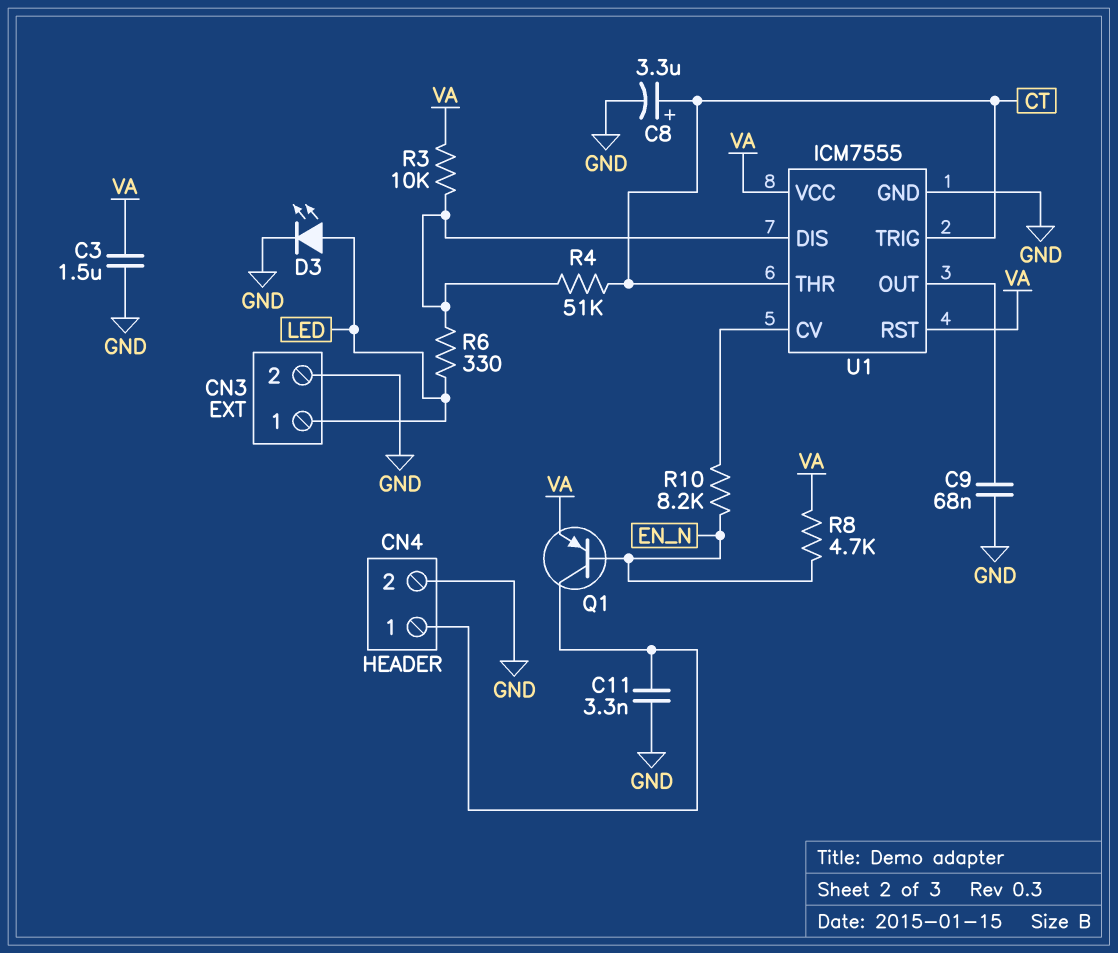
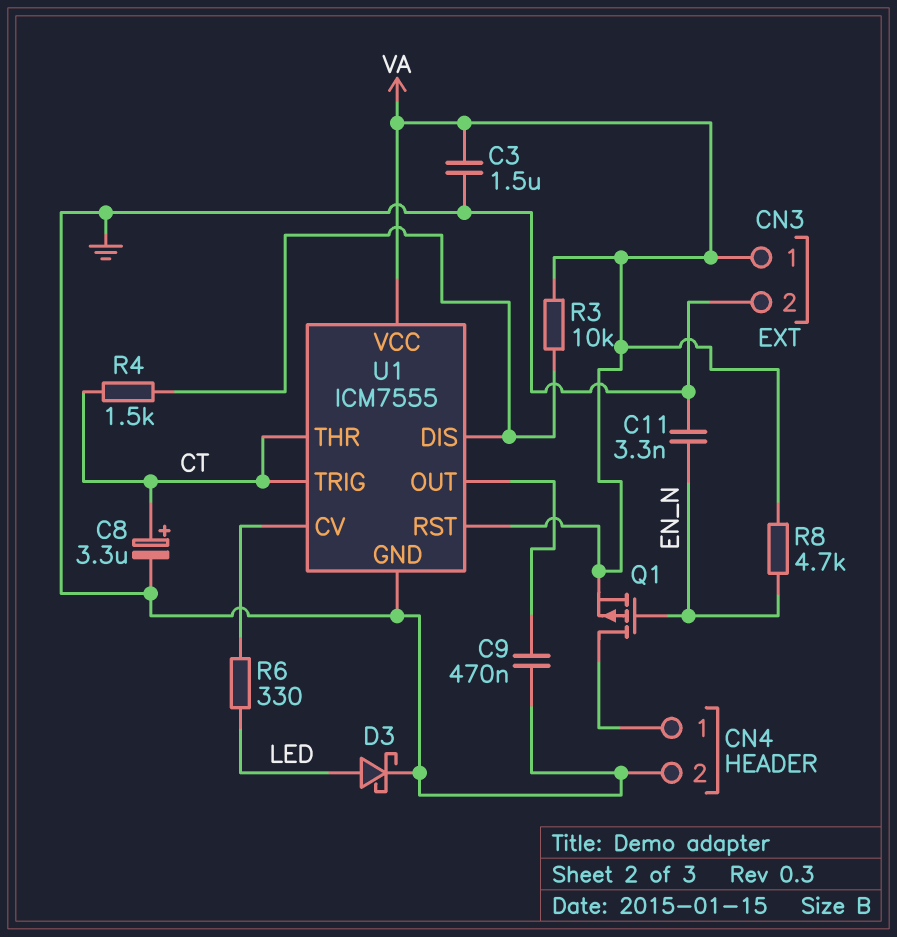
C9: 68nF (GND, U1/OUT) -> 470nF (GND, U1/OUT)
C11: 3.3nF (CN4/1, GND) -> 3.3nF (EN_N, GND)
CN3 pin 1: LED -> VA
D3: LED (A LED, K GND) -> schottky (A LED, K GND)
Q1: PNP (B EN_N, C CN4/1, E VA) -> PMOS (G EN_N, D CN4/1, S VA)
R4: 51k (CT, U1/DIS) -> 1.5k (CT, U1/DIS)
R6: 330 (LED, U1/DIS) -> 330 (LED, U1/CV)
R10: 8.2k (EN_N, U1/CV) -> none

